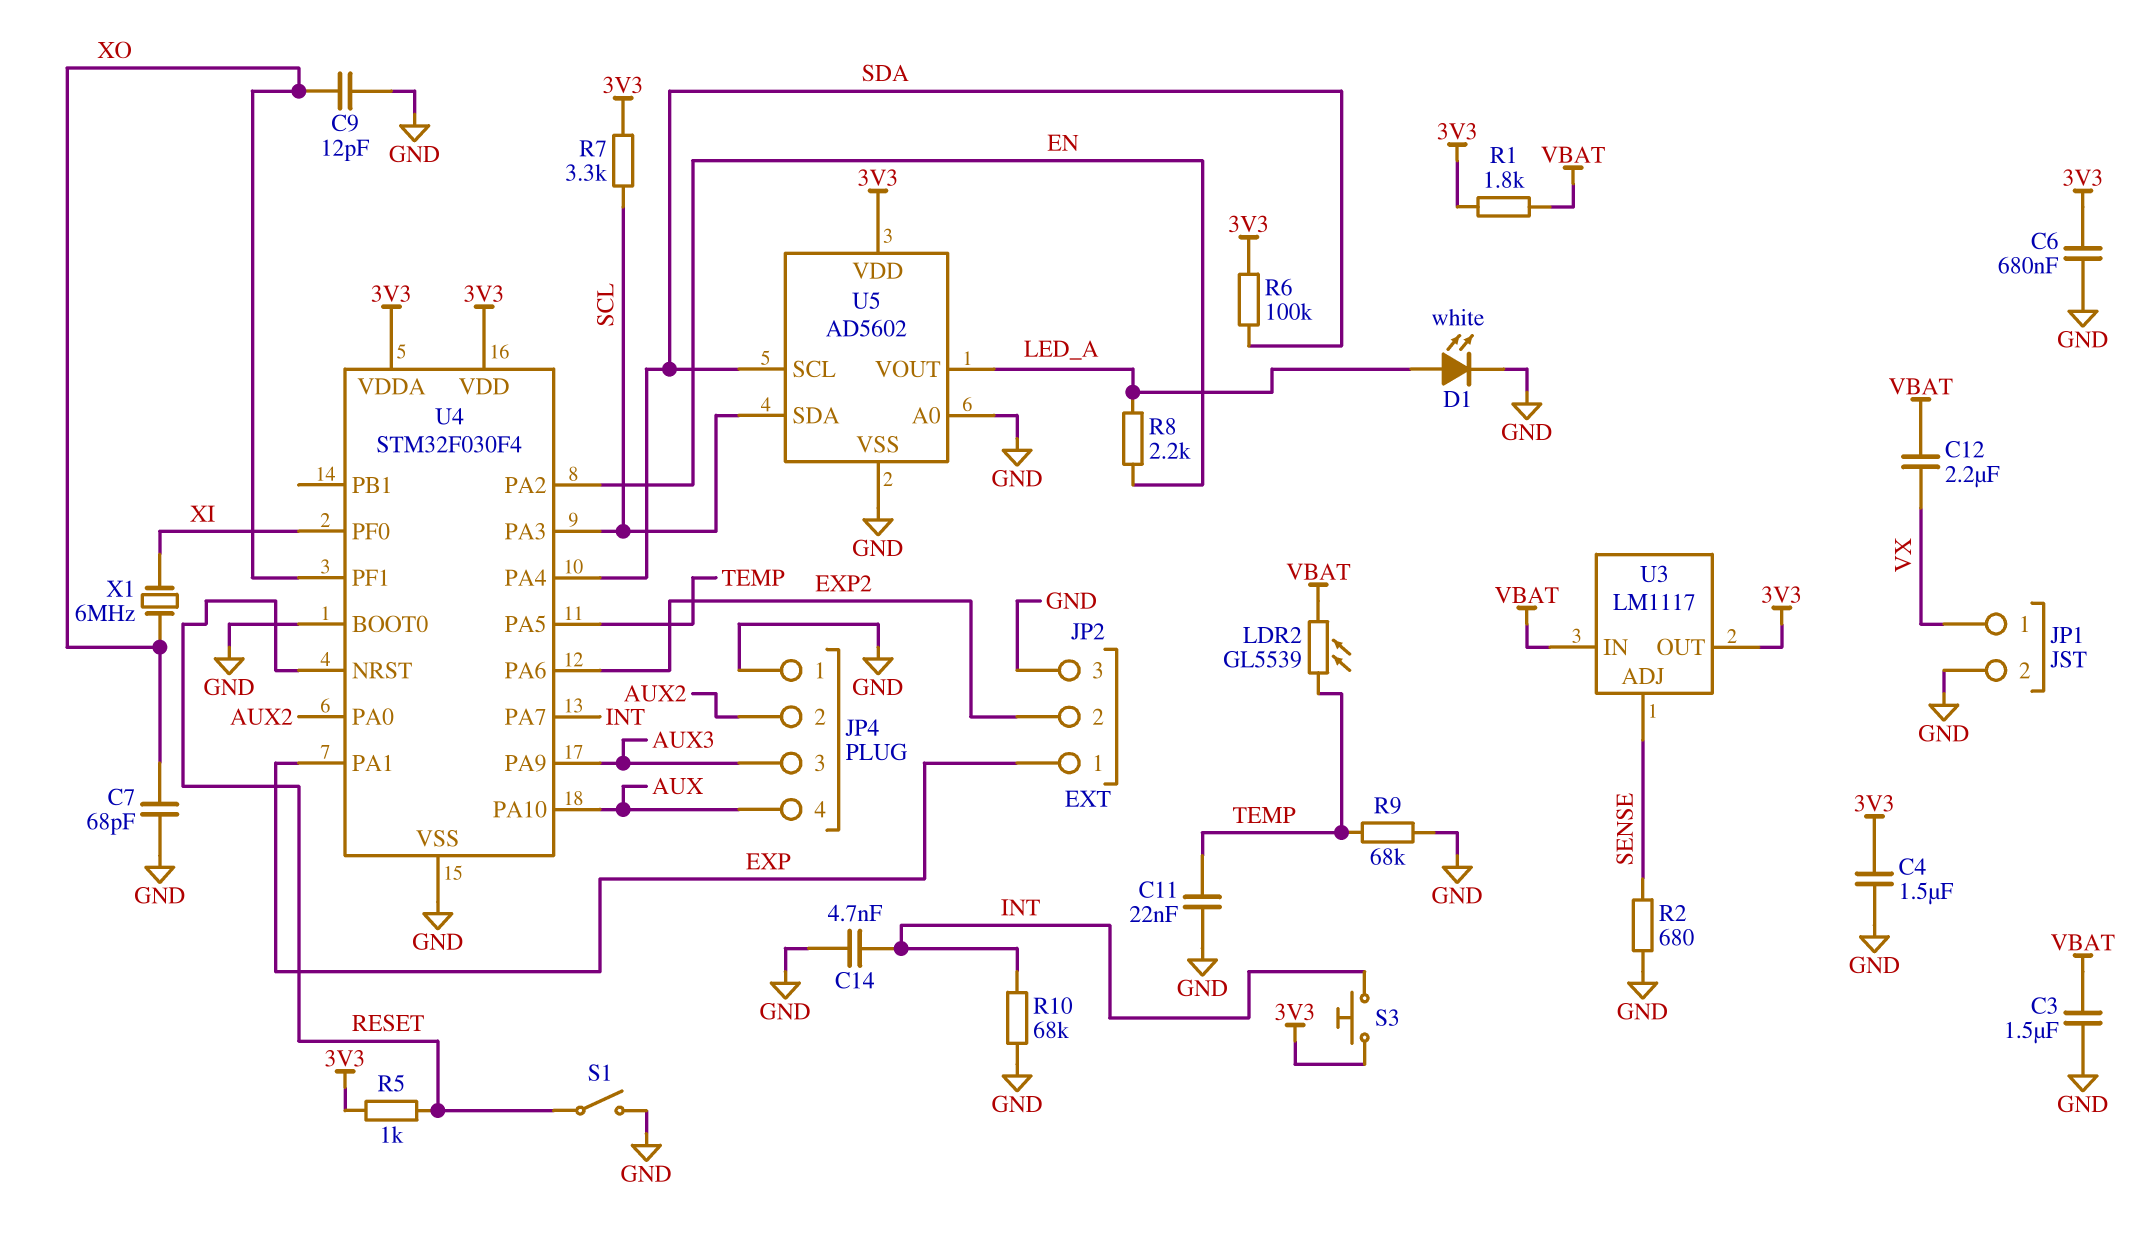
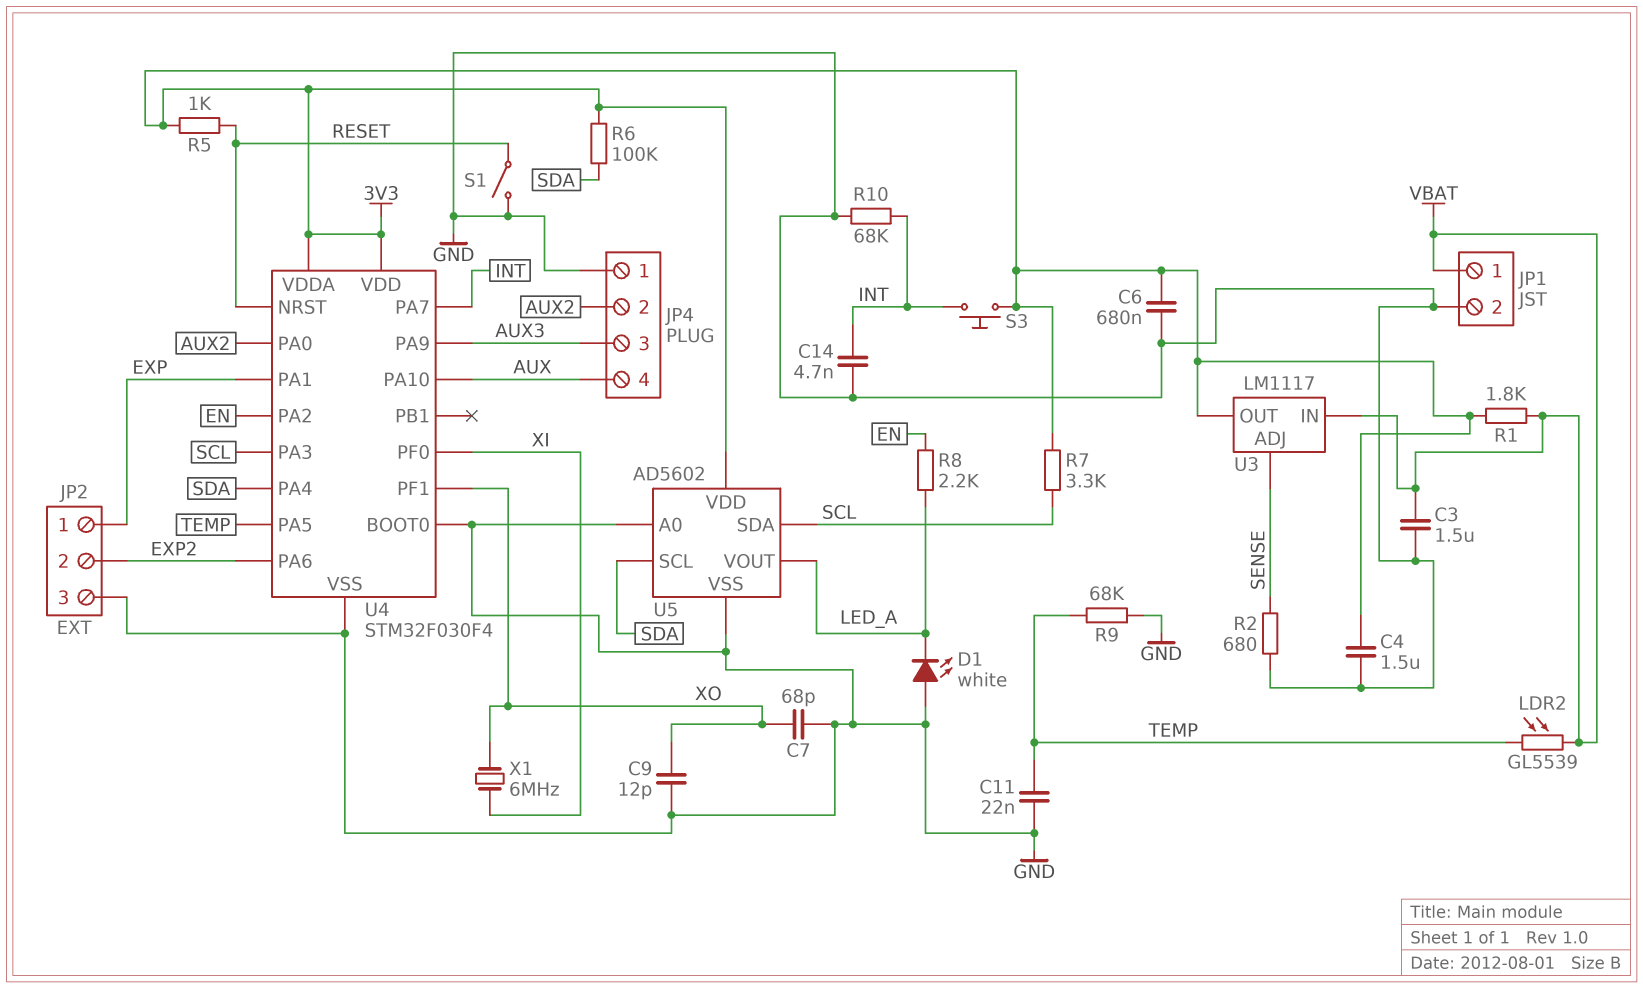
C12: 2.2uF (VBAT, VX) -> none
D1: LED white (A LED_A, K GND) -> LED white (A GND, K LED_A)
JP1 pin 1: VX -> VBAT

